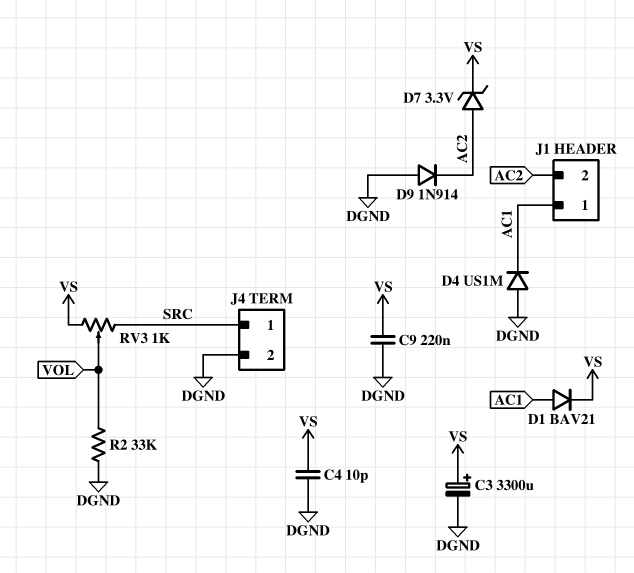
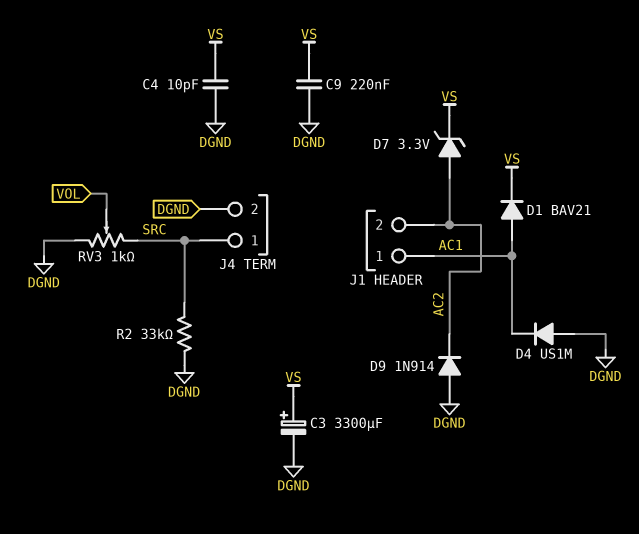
R2: 33k (DGND, VOL) -> 33k (DGND, SRC)
RV3: 1k (SRC, VS, wiper VOL) -> 1k (DGND, SRC, wiper VOL)

